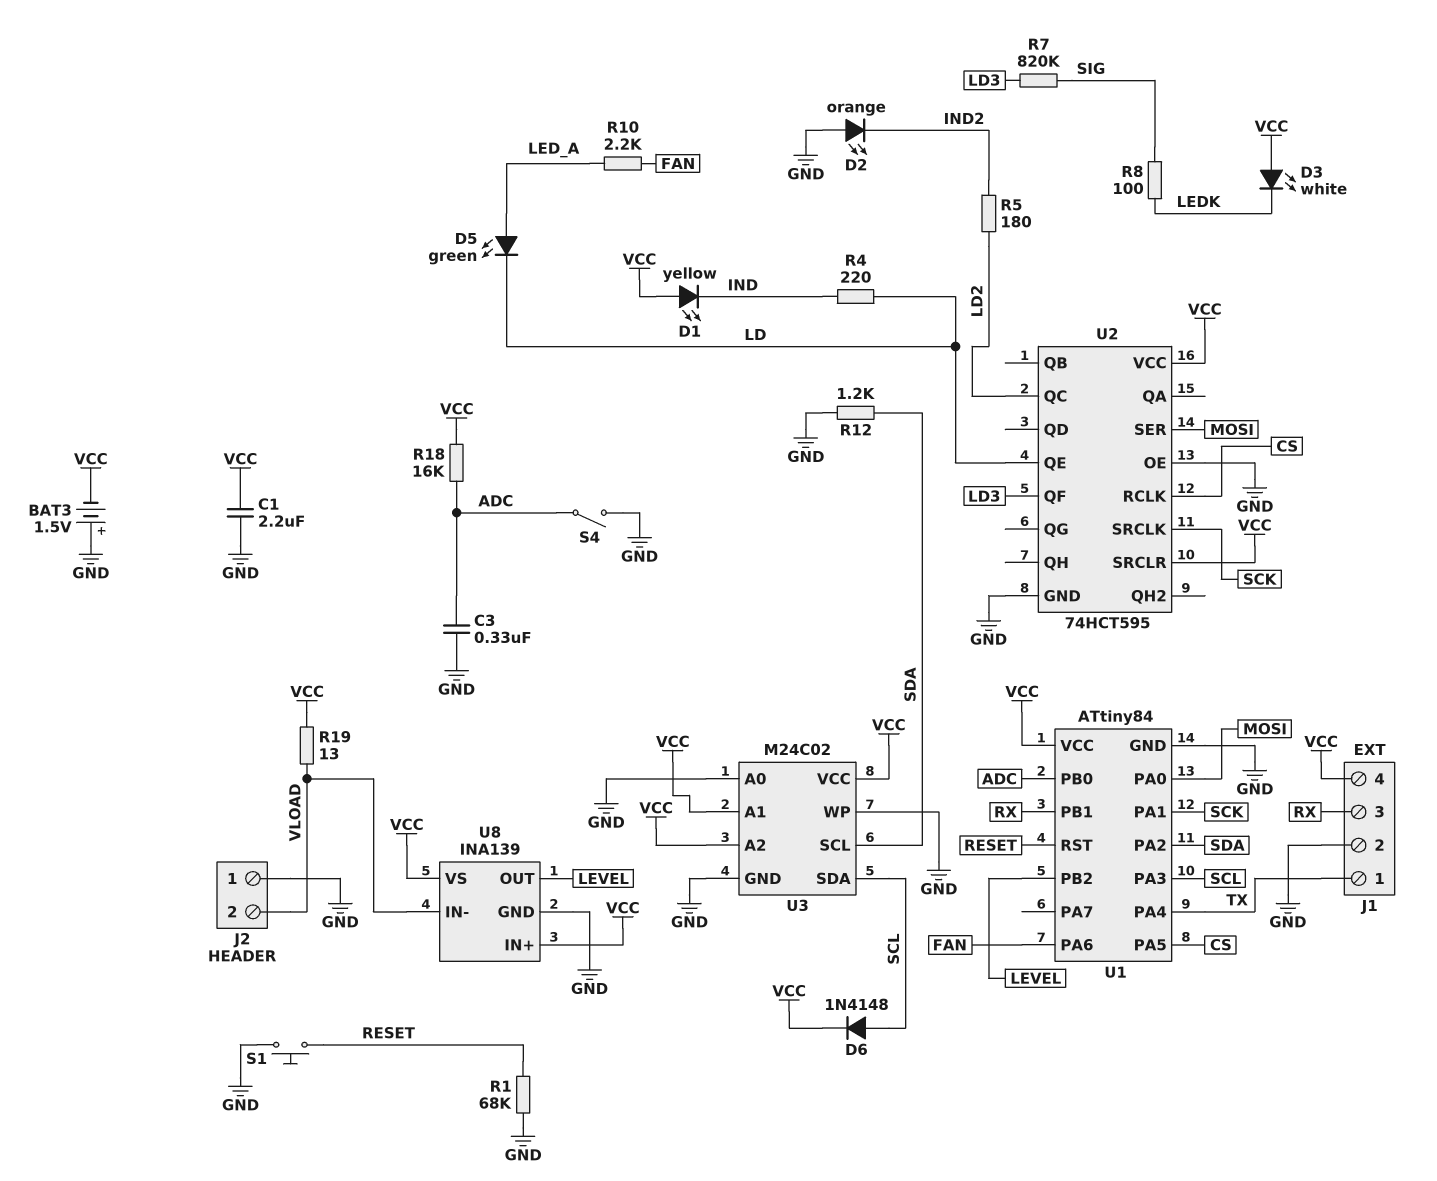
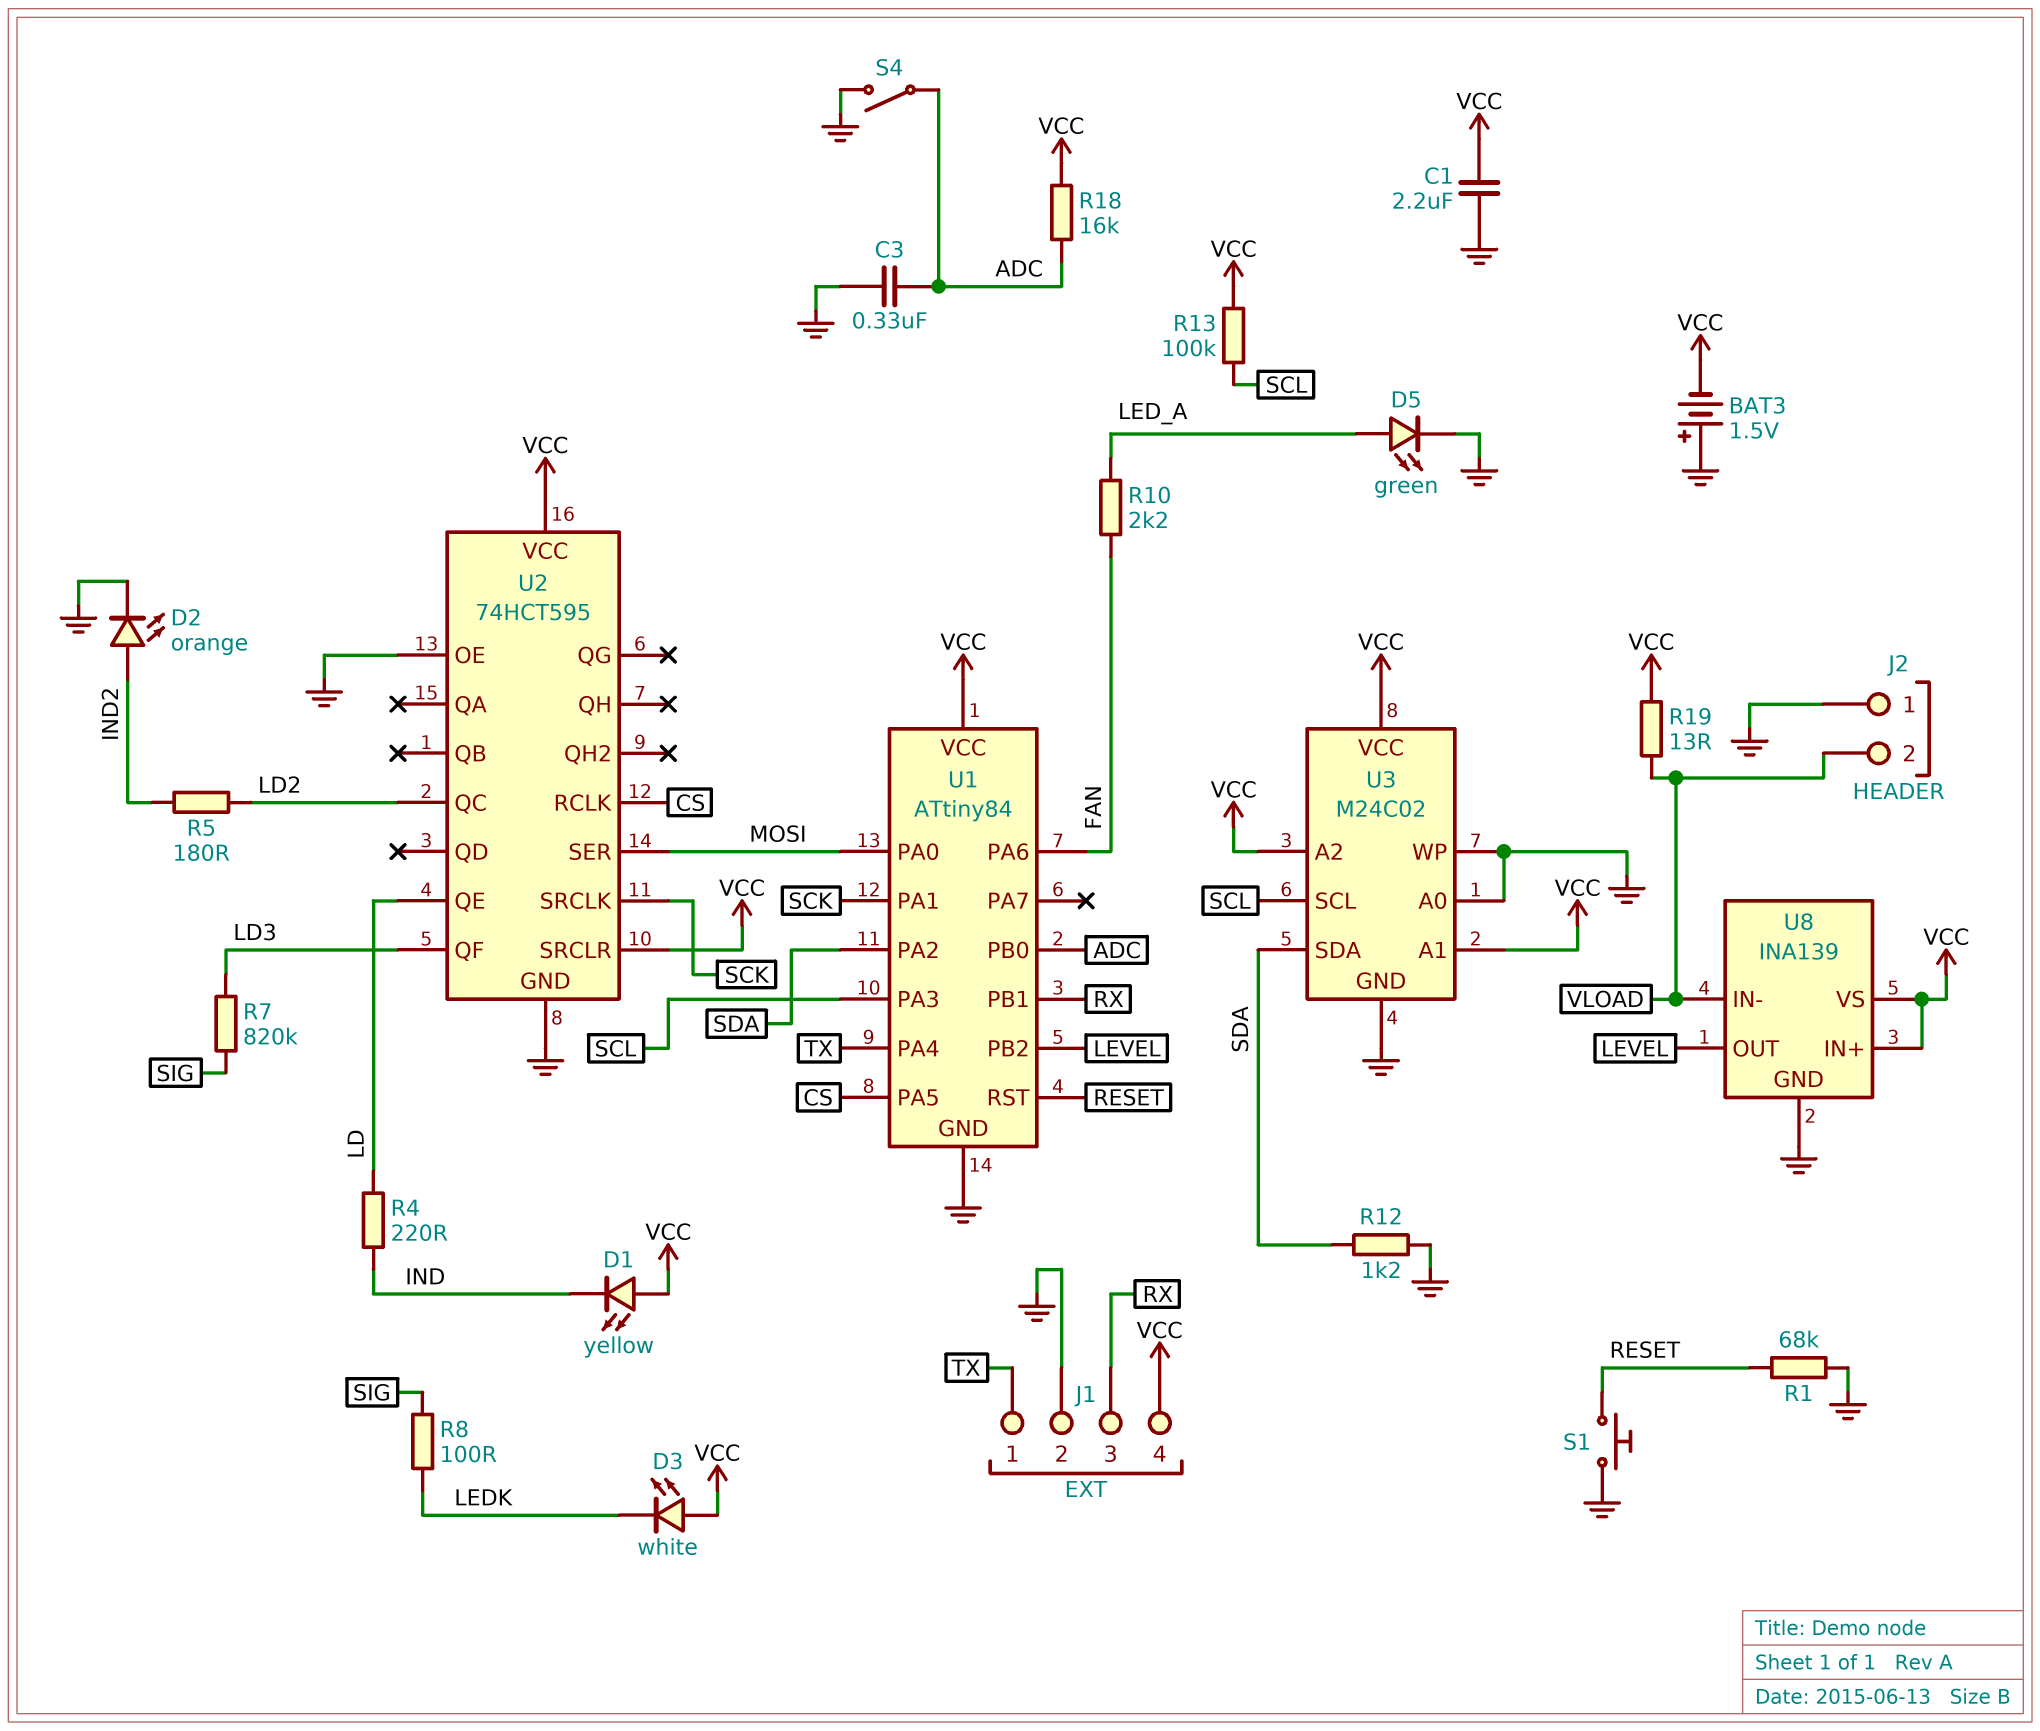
D2: LED orange (A GND, K IND2) -> LED orange (A IND2, K GND)
D5: LED green (A LED_A, K LD) -> LED green (A LED_A, K GND)
D6: diode 1N4148 (A SCL, K VCC) -> none
R13: none -> 100k (SCL, VCC)
U3 pin SCL: SDA -> SCL
U3 pin SDA: SCL -> SDA

